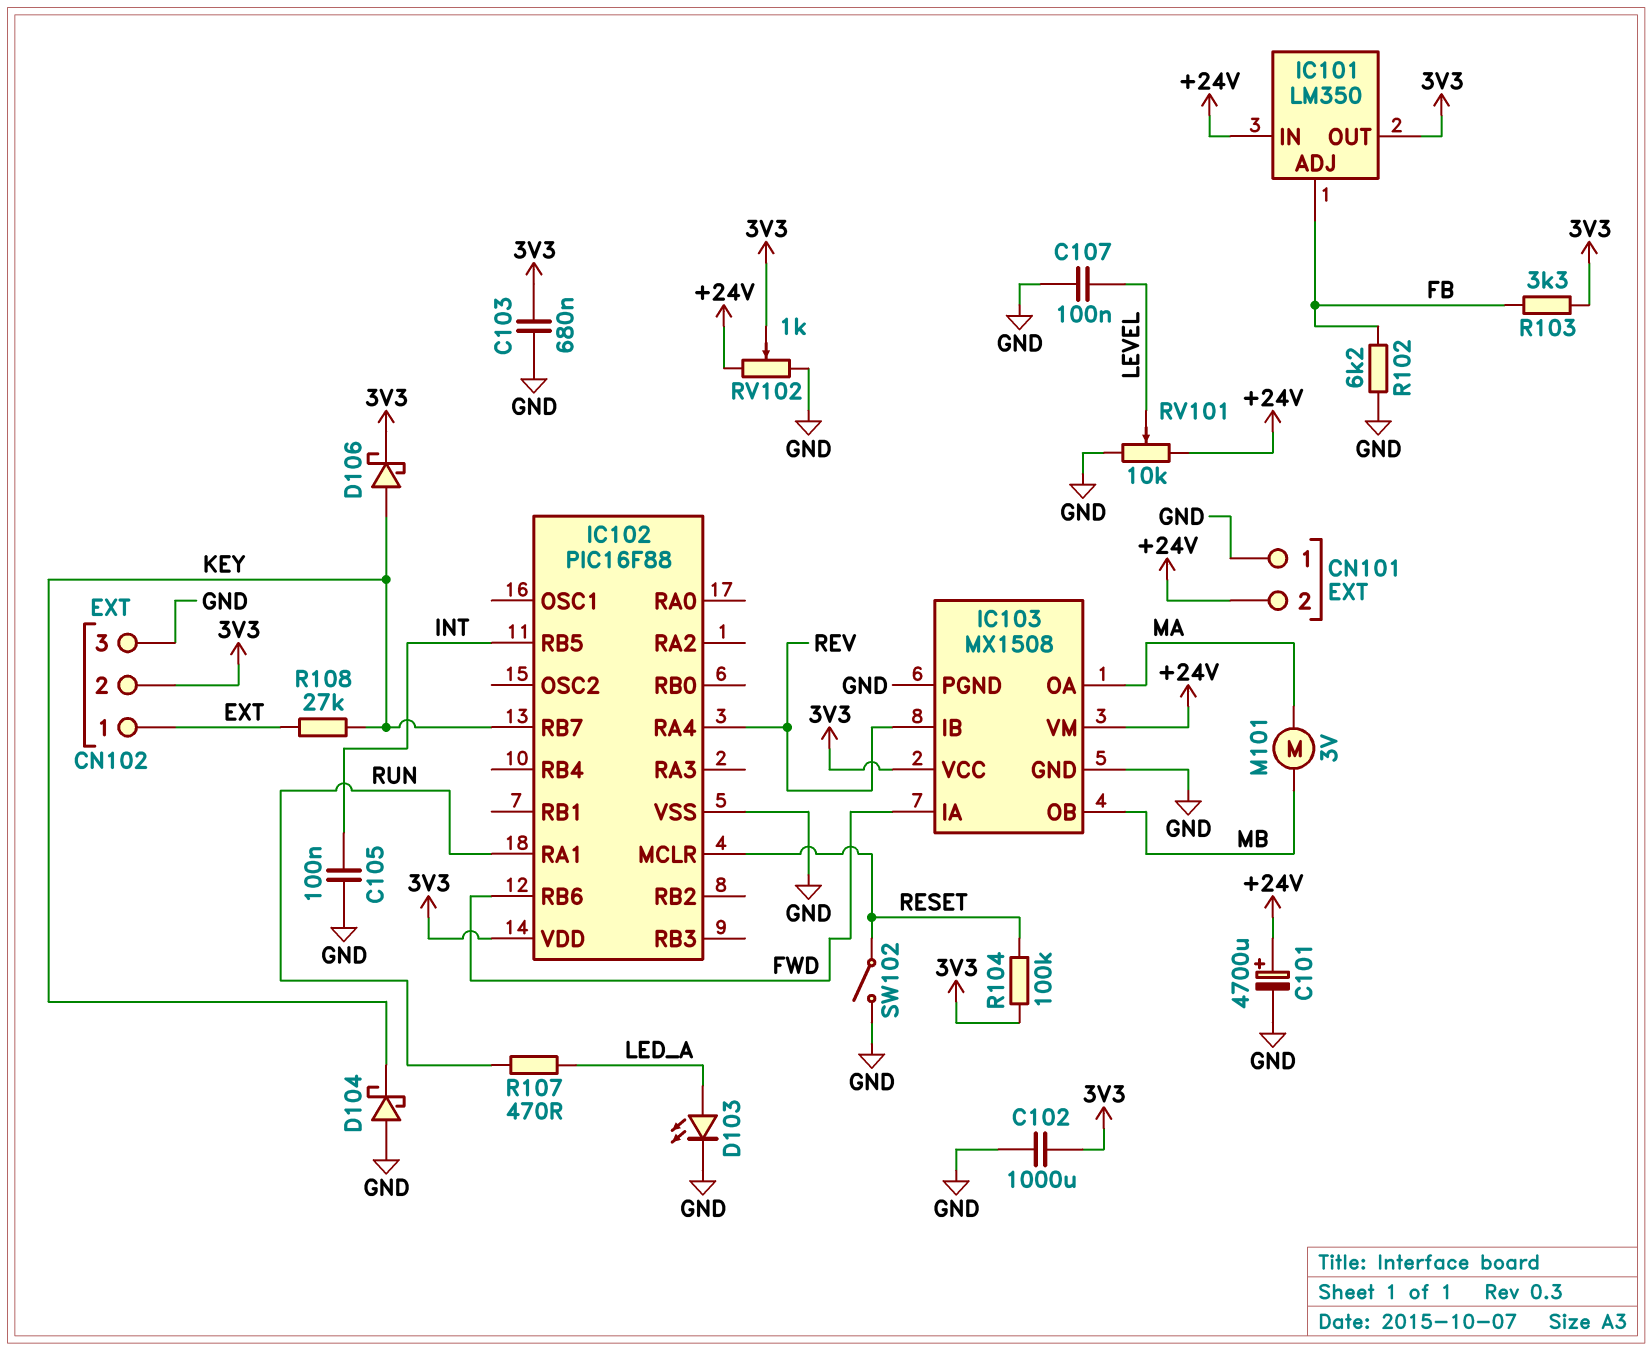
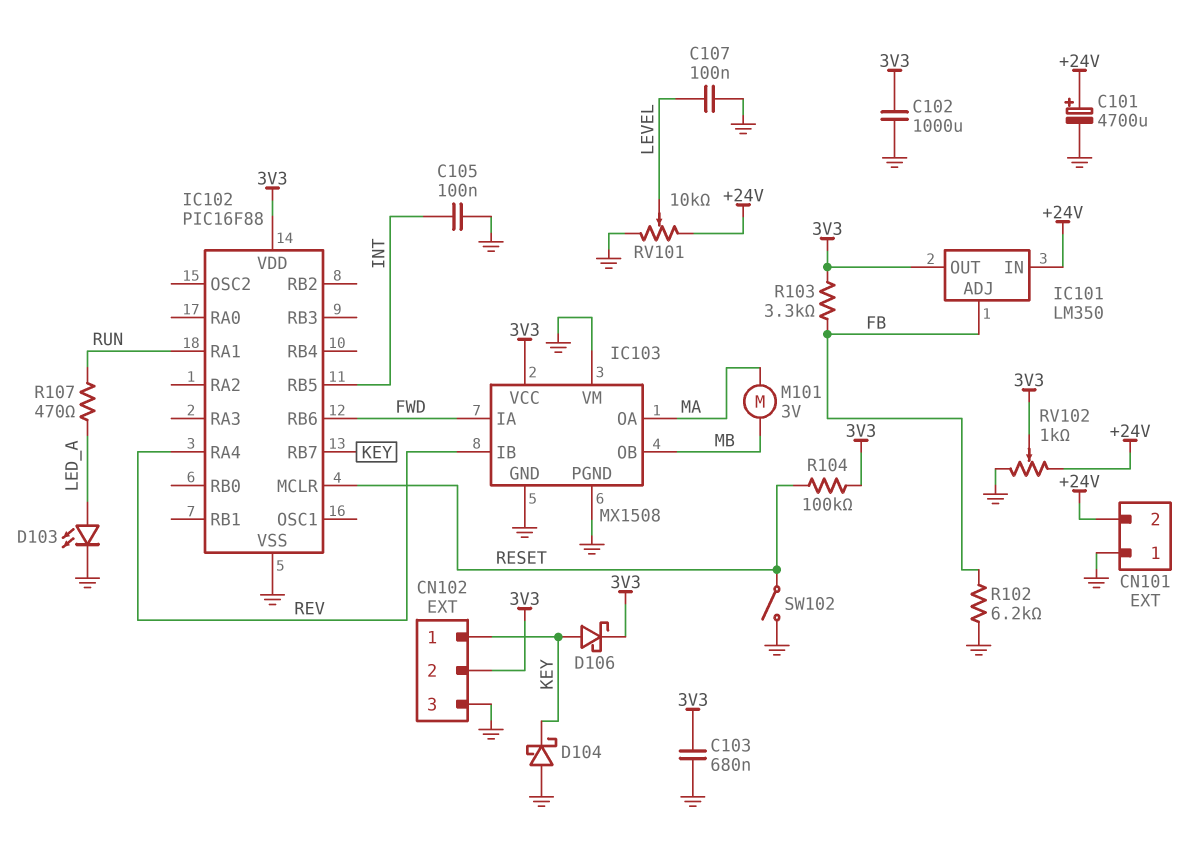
CN102 pin 1: EXT -> KEY
IC103 pin VM: +24V -> GND
R108: 27k (EXT, KEY) -> none

